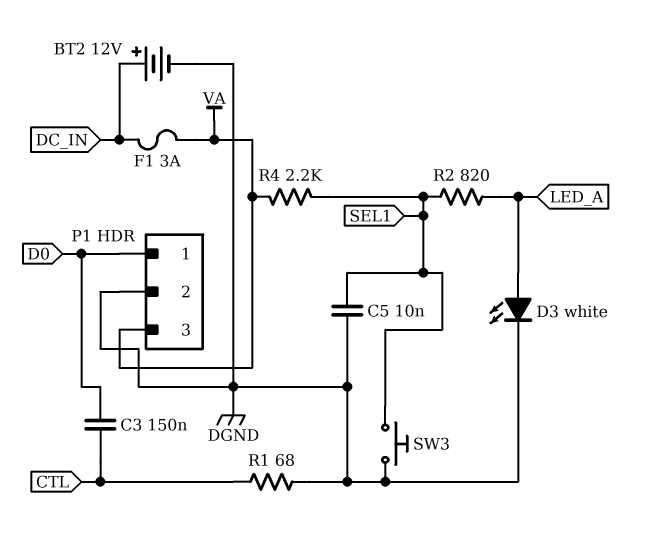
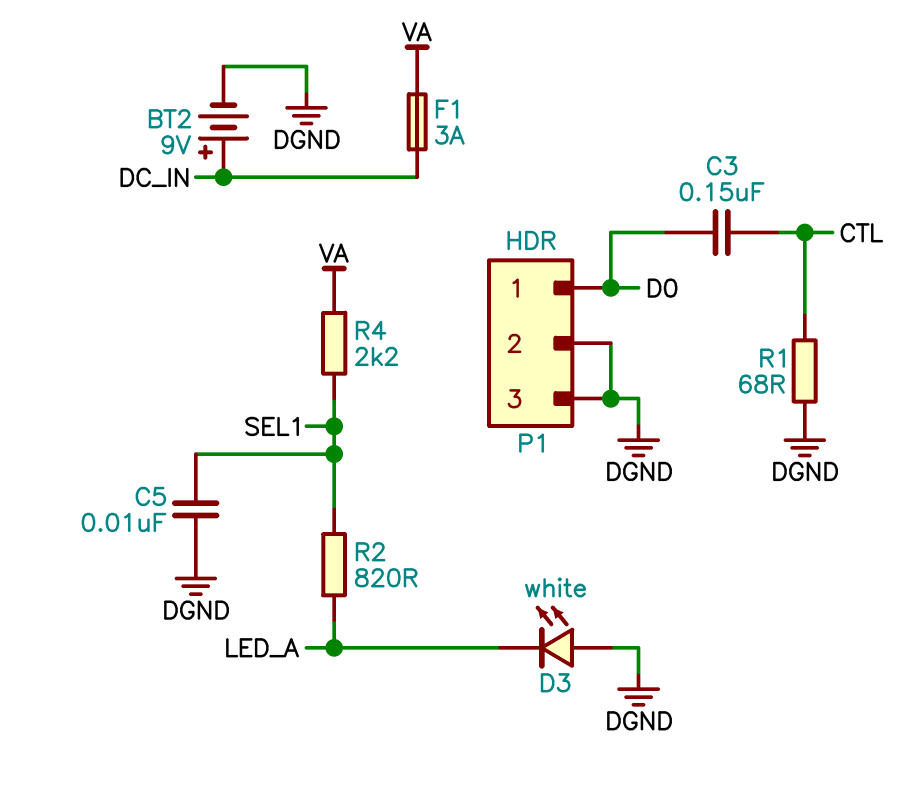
BT2: 12V (plus DC_IN, minus DGND) -> 9V (plus DC_IN, minus DGND)
D3: LED white (A LED_A, K DGND) -> LED white (A DGND, K LED_A)
P1 pin 3: VA -> DGND
SW3: button (DGND, SEL1) -> none

